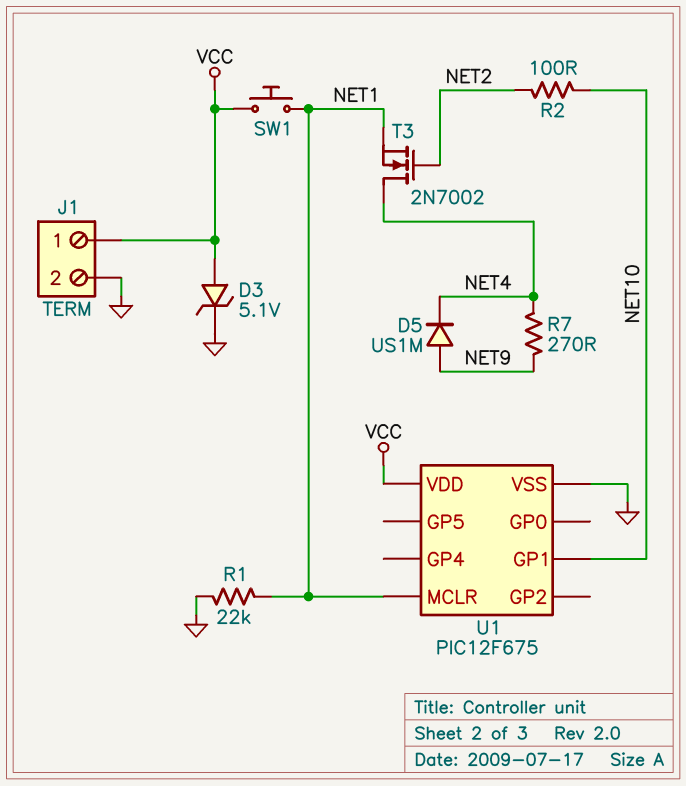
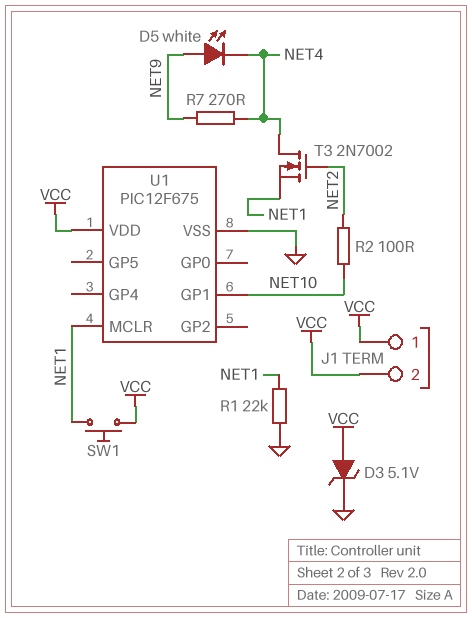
D5: diode US1M (A NET9, K NET4) -> LED white (A NET9, K NET4)
J1 pin 2: GND -> VCC

